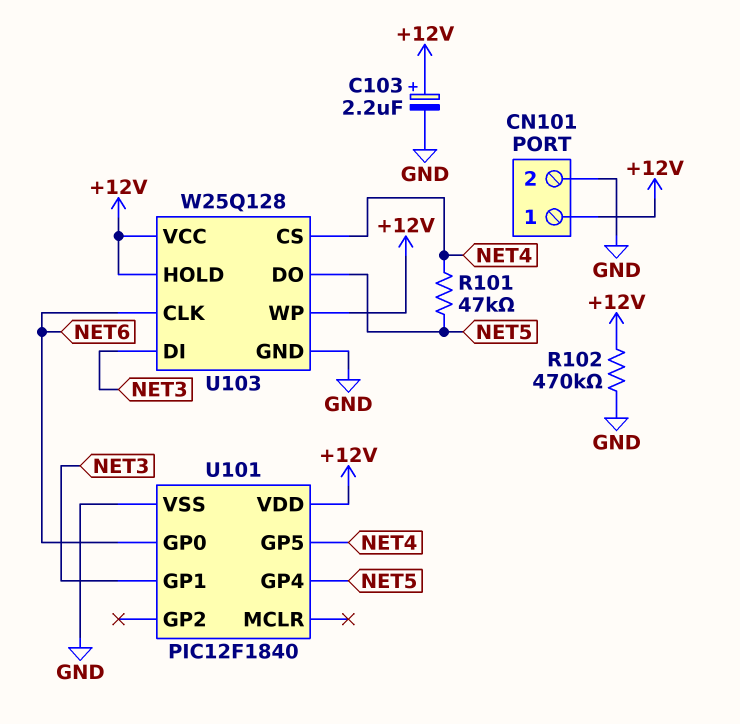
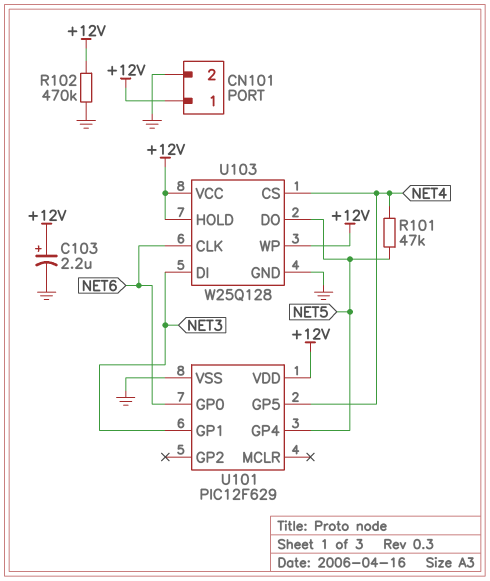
U101: PIC12F1840 -> PIC12F629

